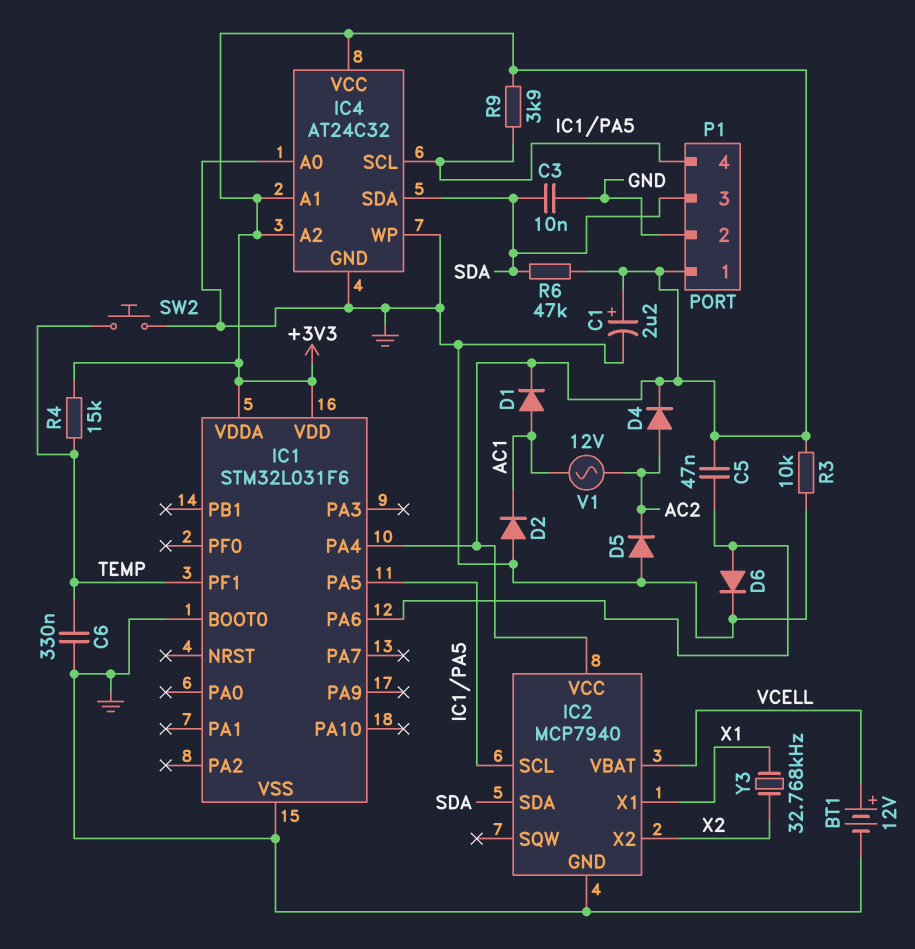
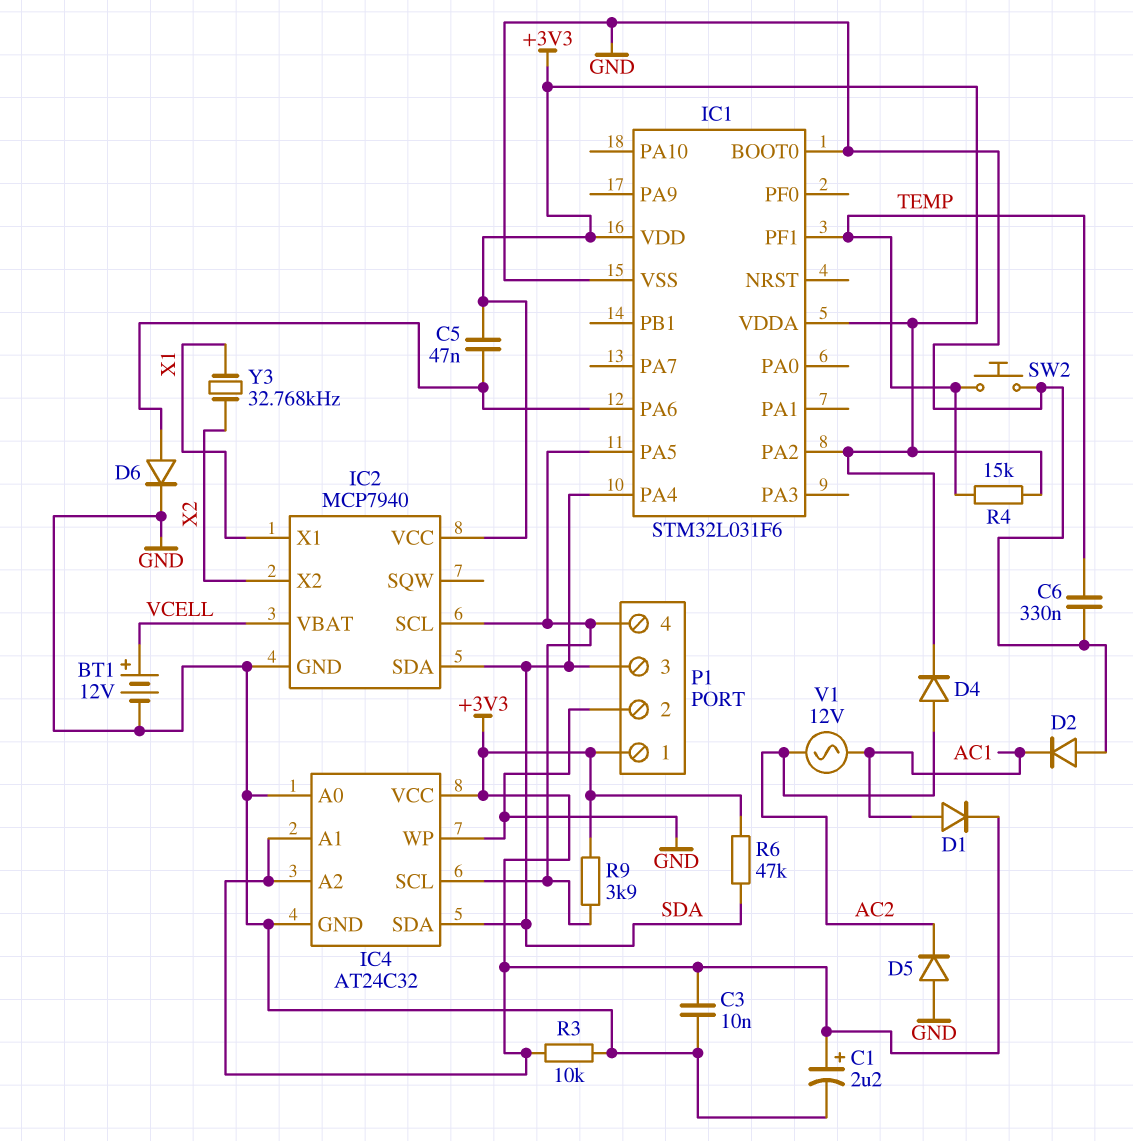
C3: 10nF (GND, SDA) -> 10nF (+3V3, GND)
IC1 pin PA2: none -> +3V3
IC1 pin PA4: +3V3 -> SDA

